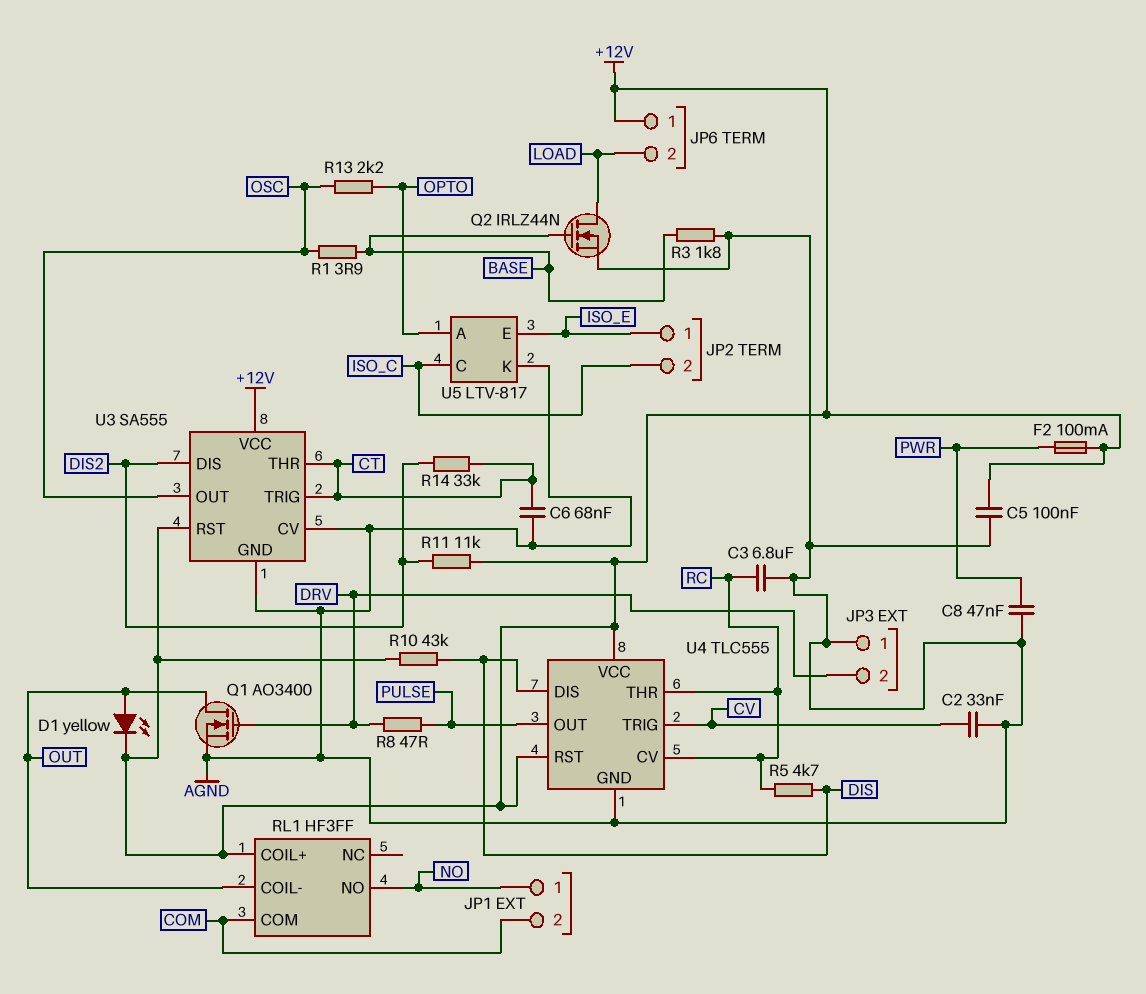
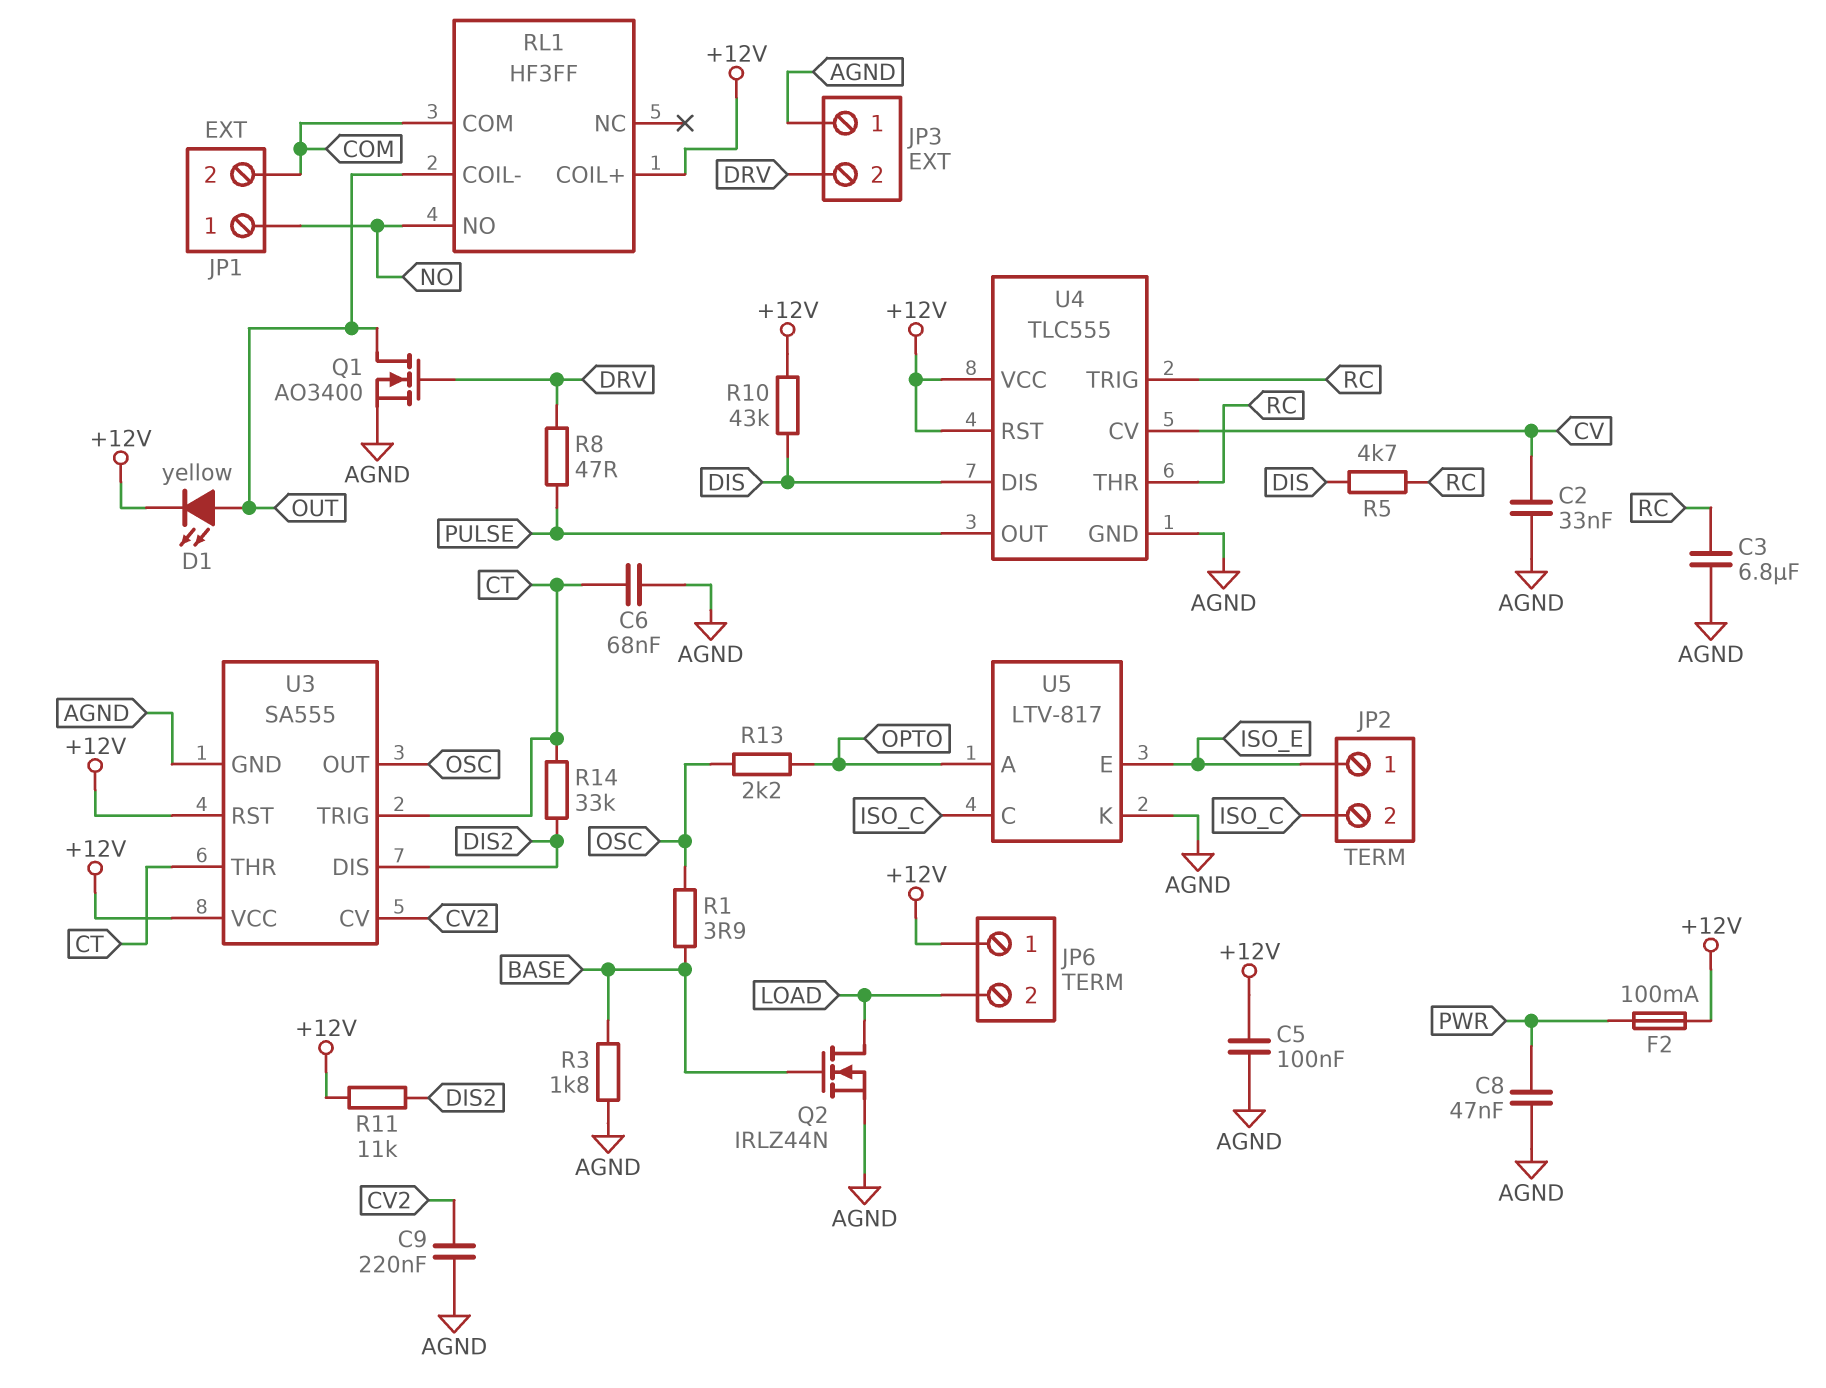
C9: none -> 220nF (AGND, CV2)
U3 pin CV: AGND -> CV2
U4 pin CV: RC -> CV
U4 pin TRIG: CV -> RC

